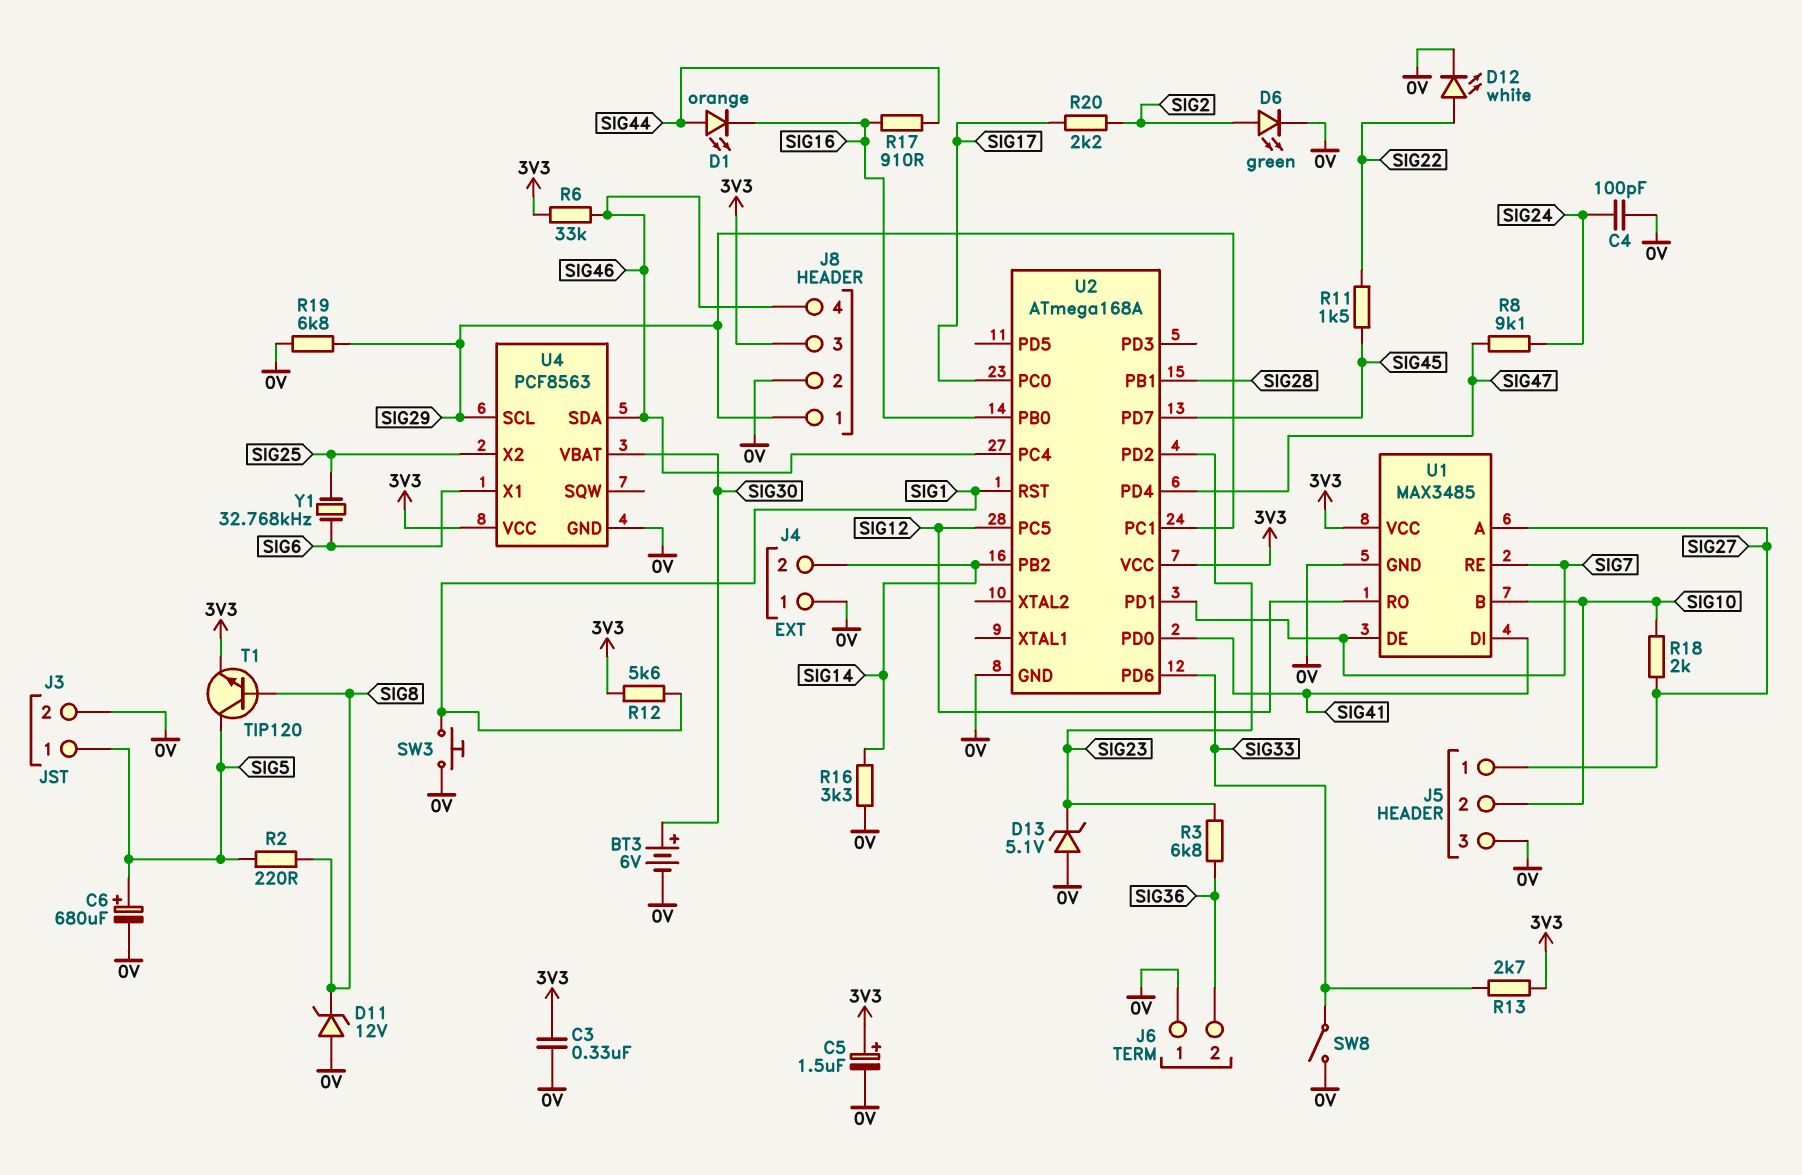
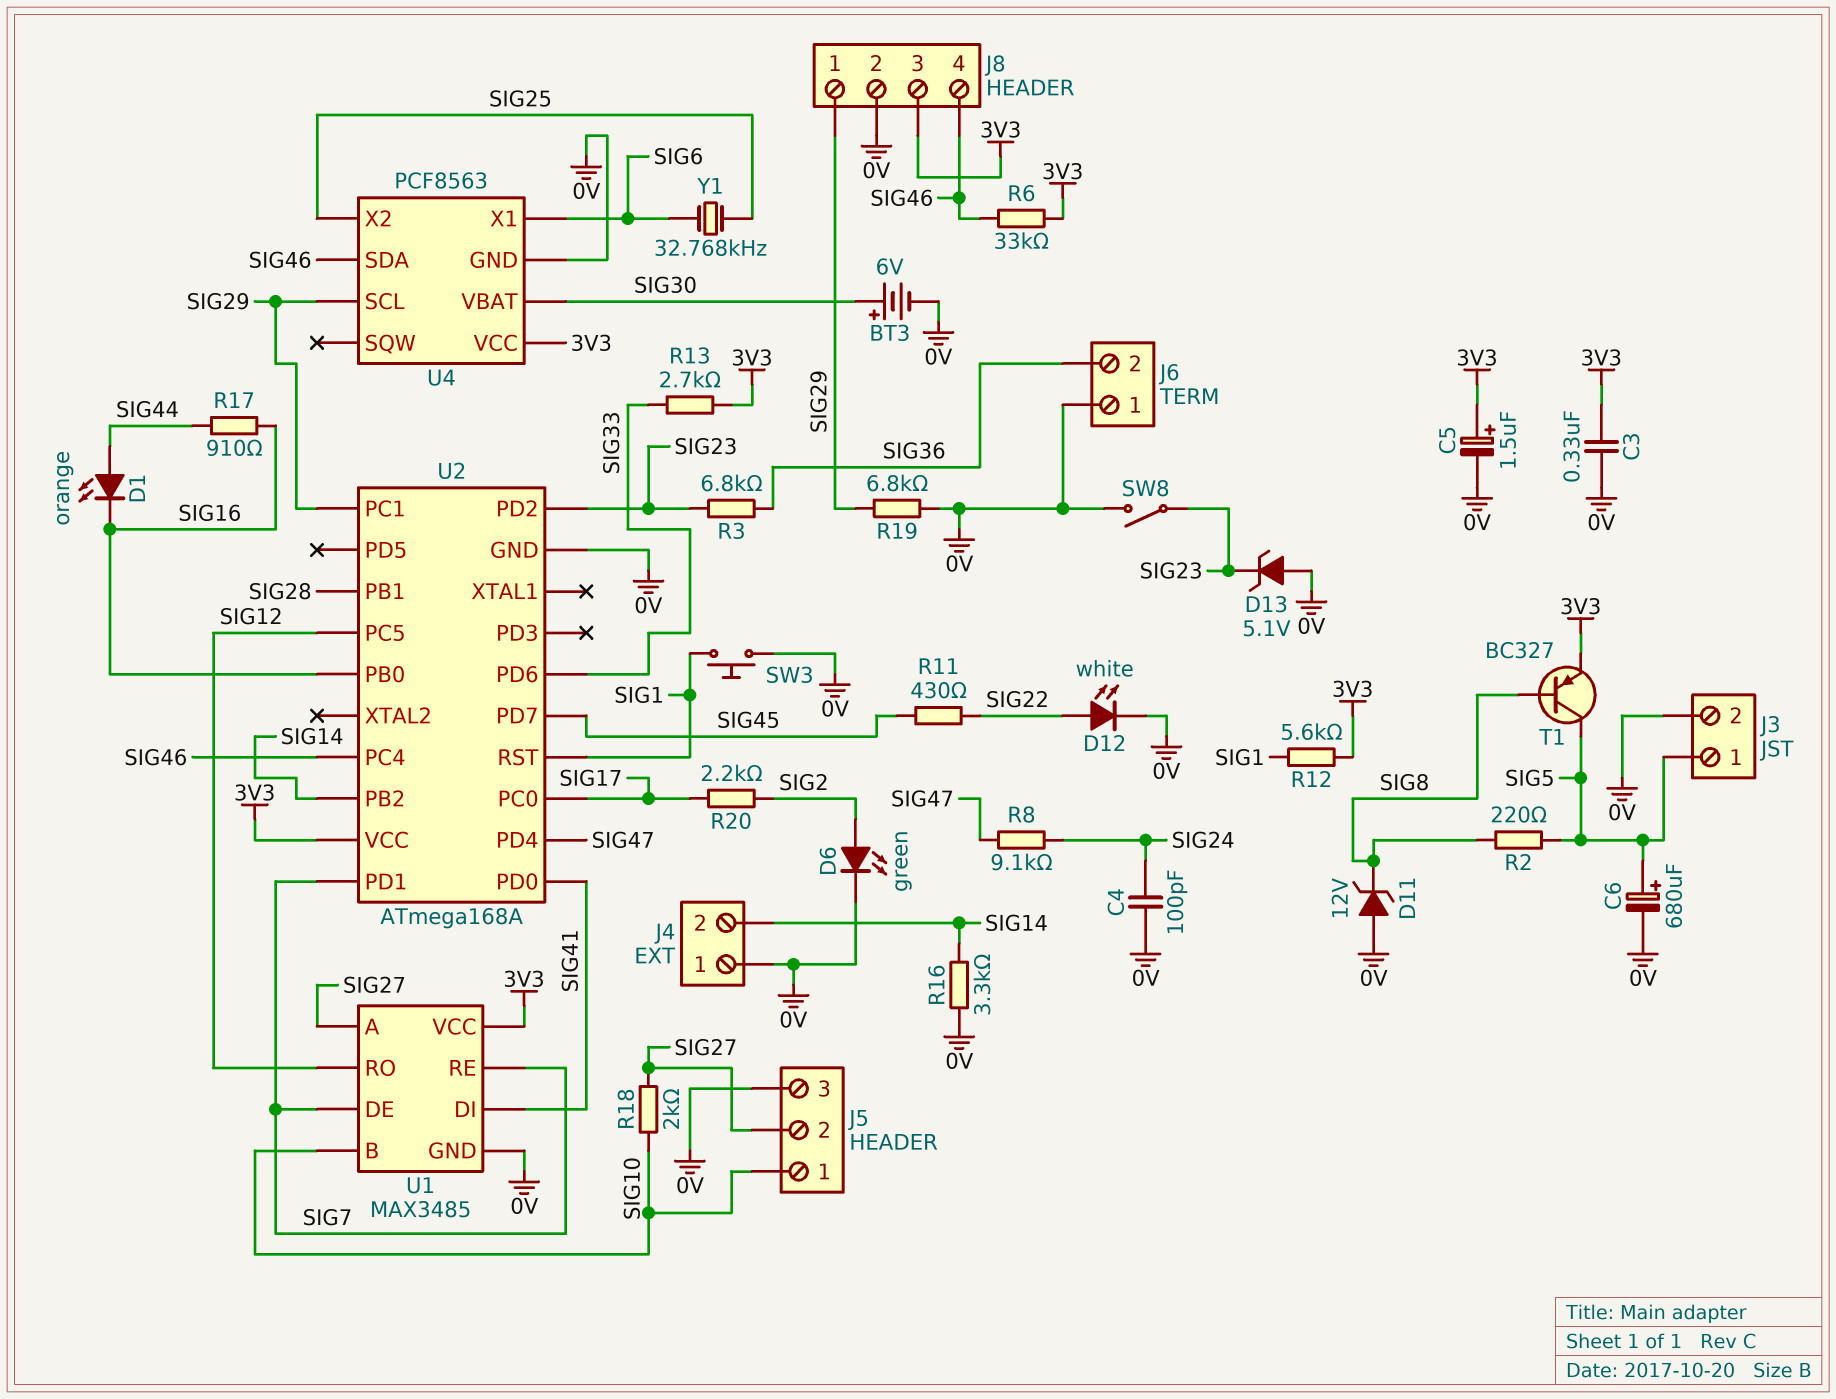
J5 pin 1: SIG27 -> SIG10
J5 pin 2: SIG10 -> SIG27
R11: 1.5k (SIG22, SIG45) -> 430 (SIG22, SIG45)
SW8: switch (0V, SIG33) -> switch (0V, SIG23)
T1: NPN TIP120 (B SIG8, C SIG5, E 3V3) -> PNP BC327 (B SIG8, C SIG5, E 3V3)

